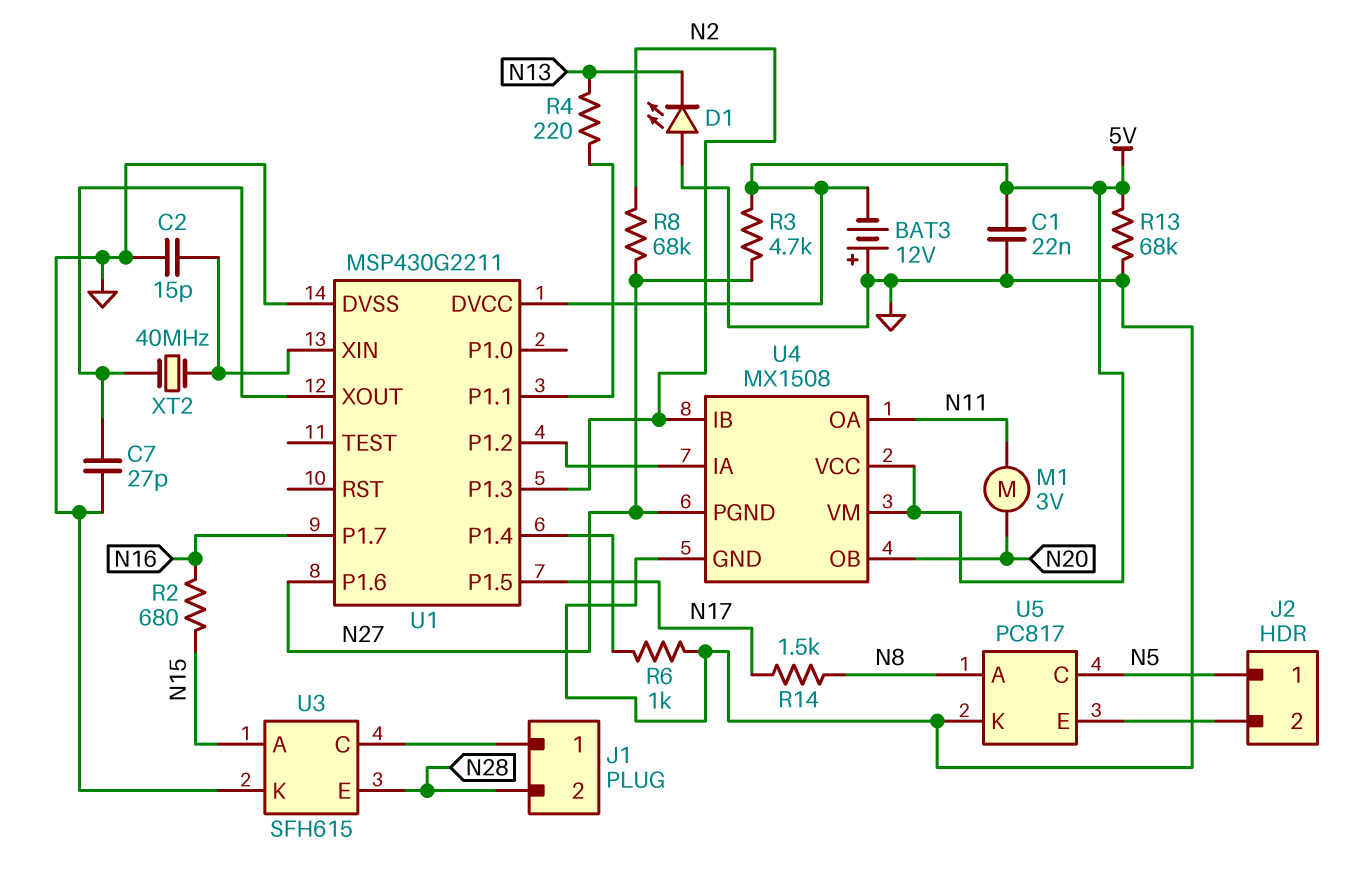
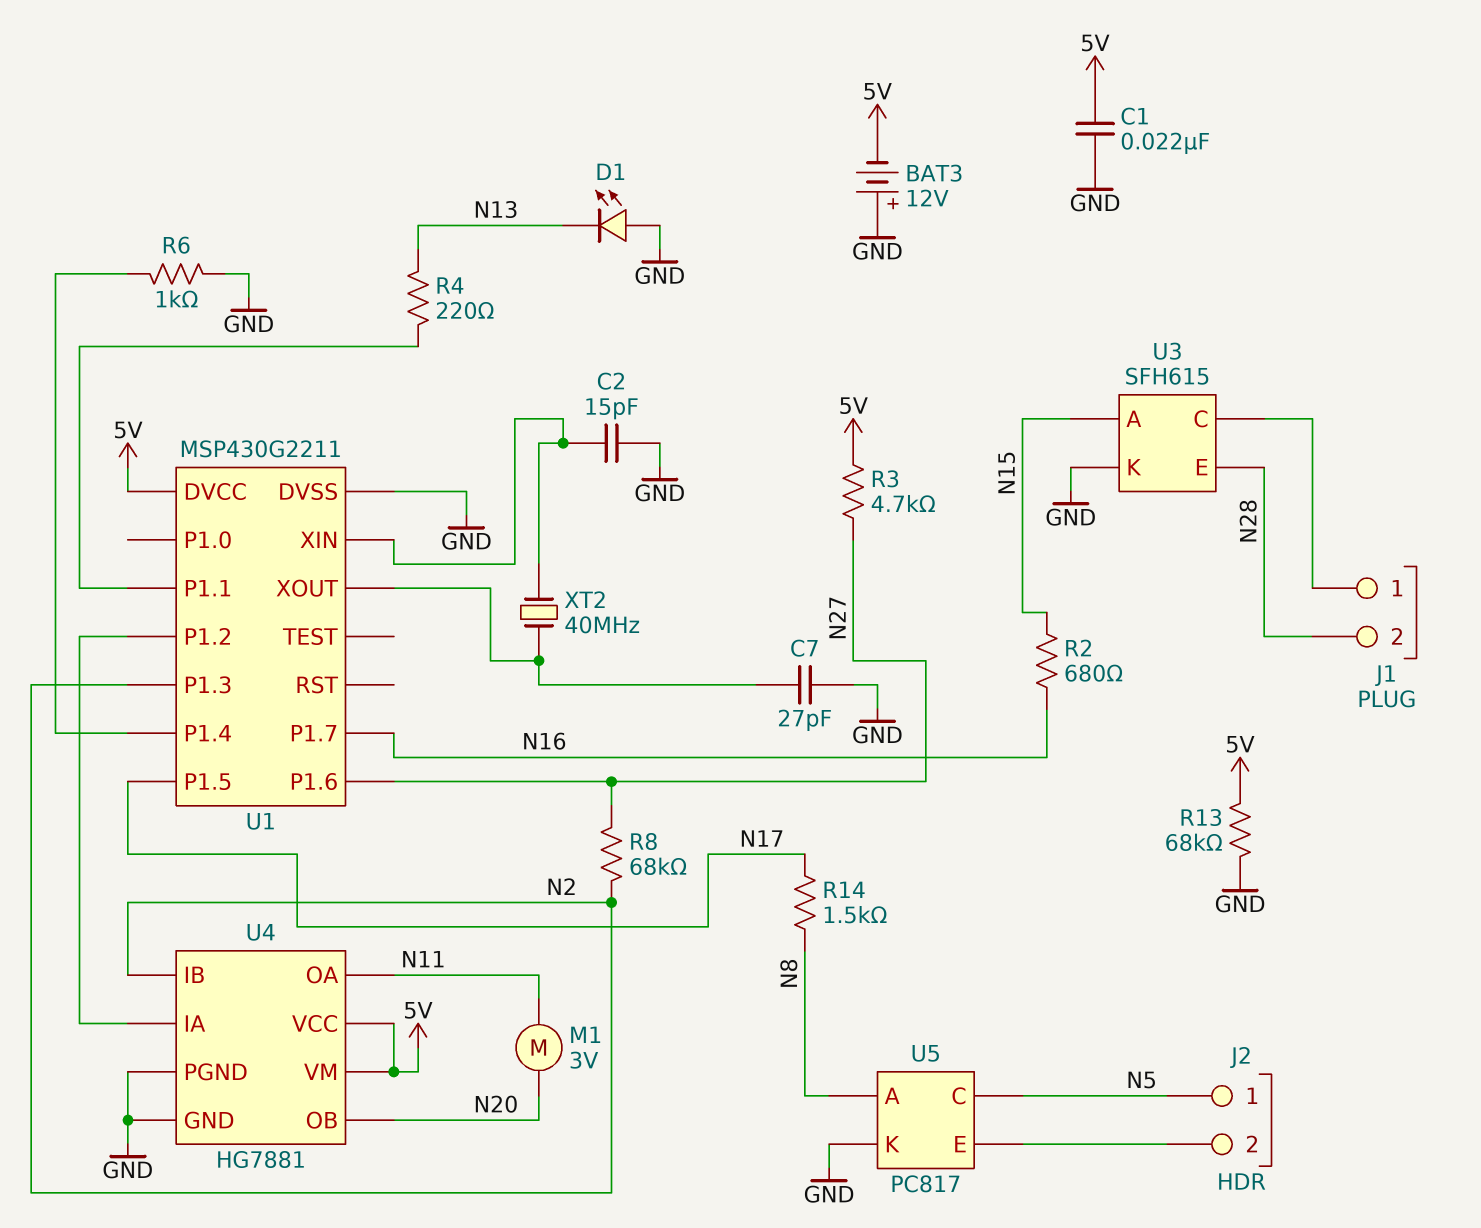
U4: MX1508 -> HG7881
U4 pin PGND: N27 -> GND

